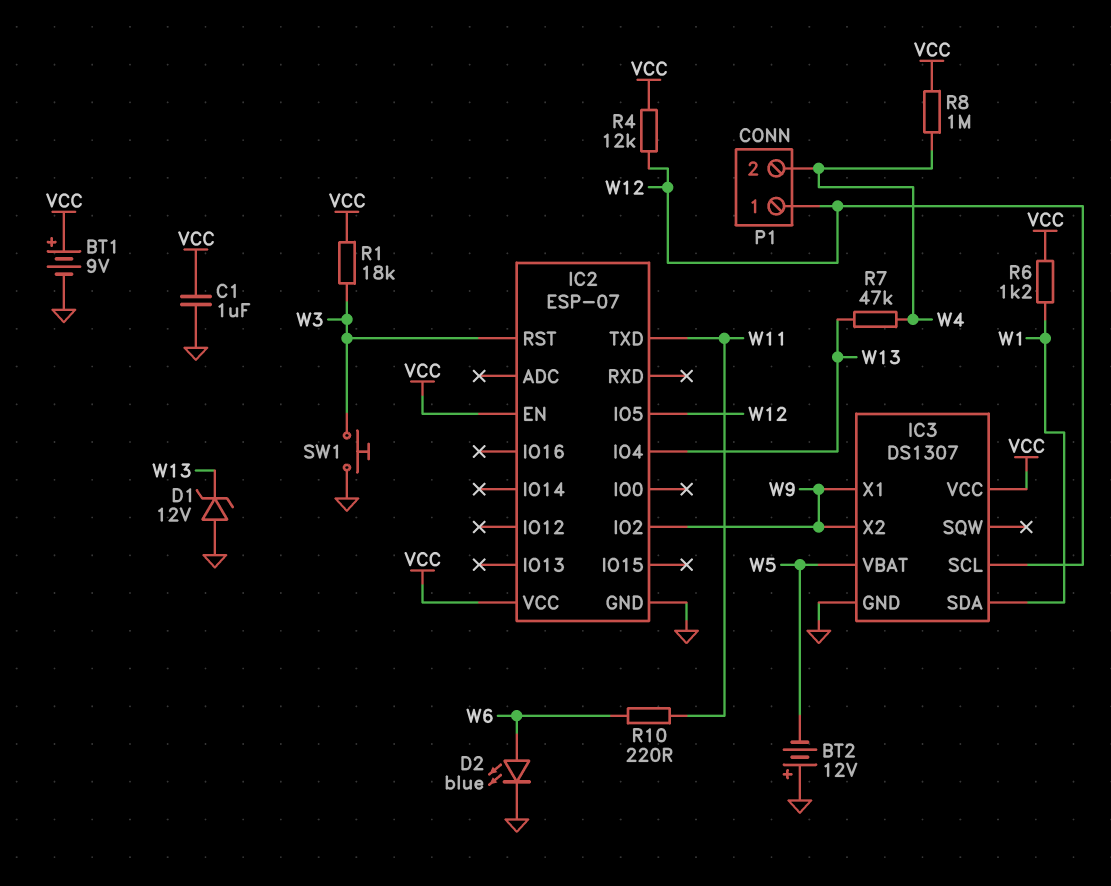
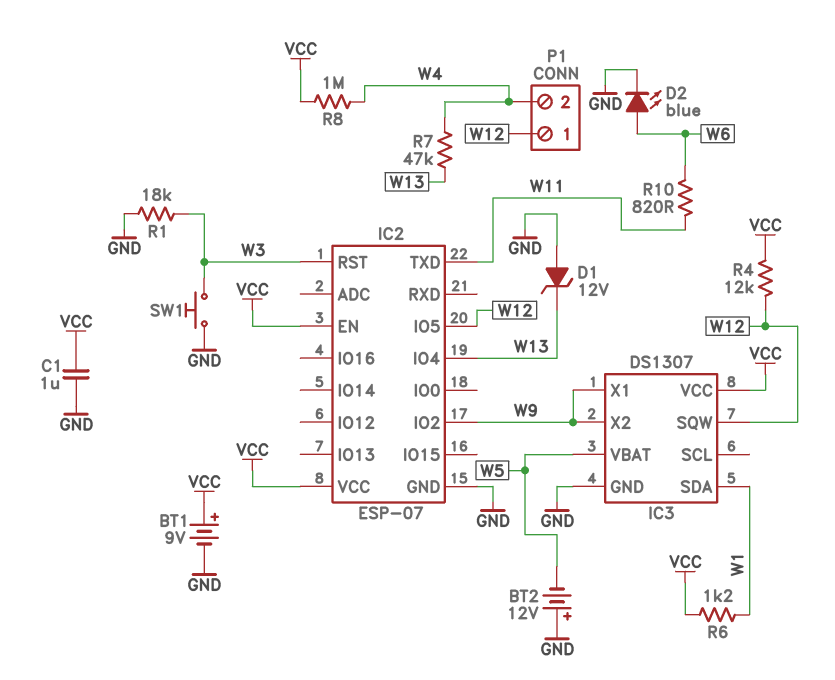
IC3 pin SCL: W12 -> none
IC3 pin SQW: none -> W12
R1: 18k (VCC, W3) -> 18k (GND, W3)
R10: 220 (W6, W11) -> 820 (W6, W11)

